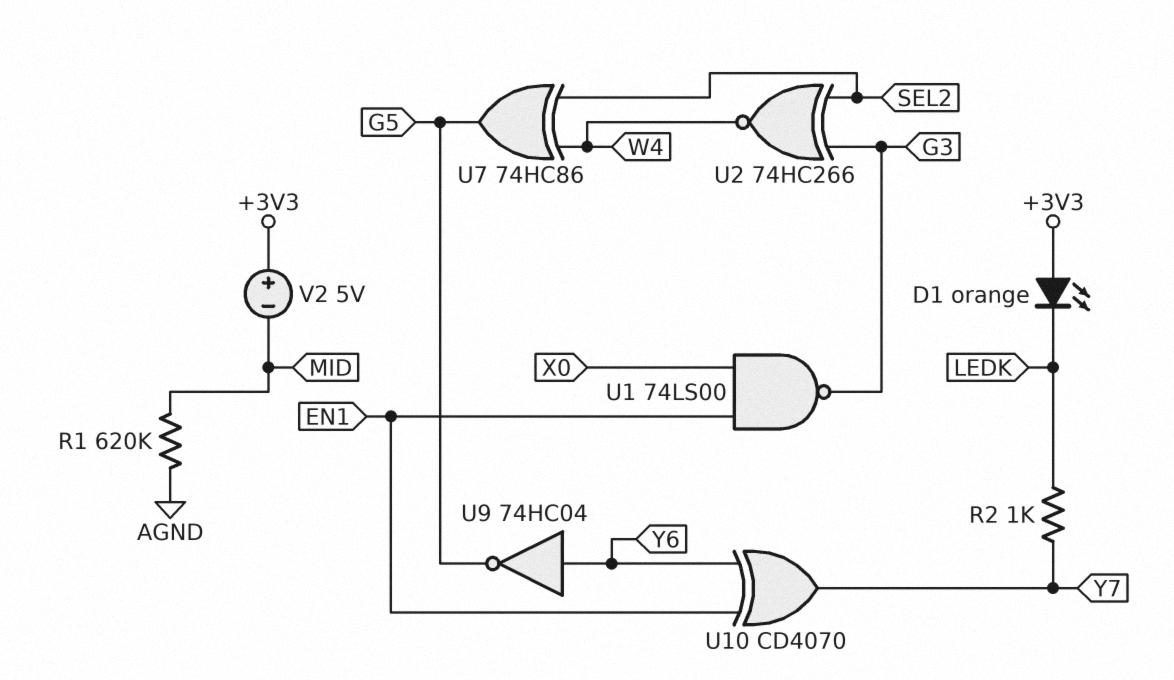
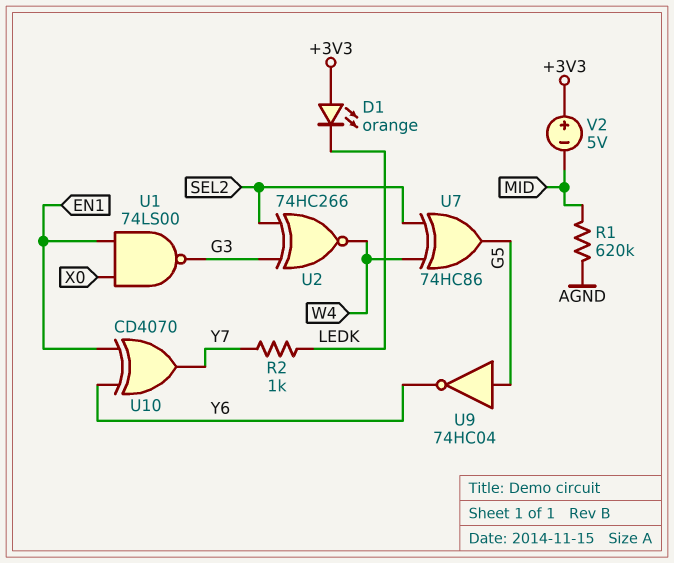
U9: NOT 74HC04 (in Y6, out G5) -> NOT 74HC04 (in G5, out Y6)

